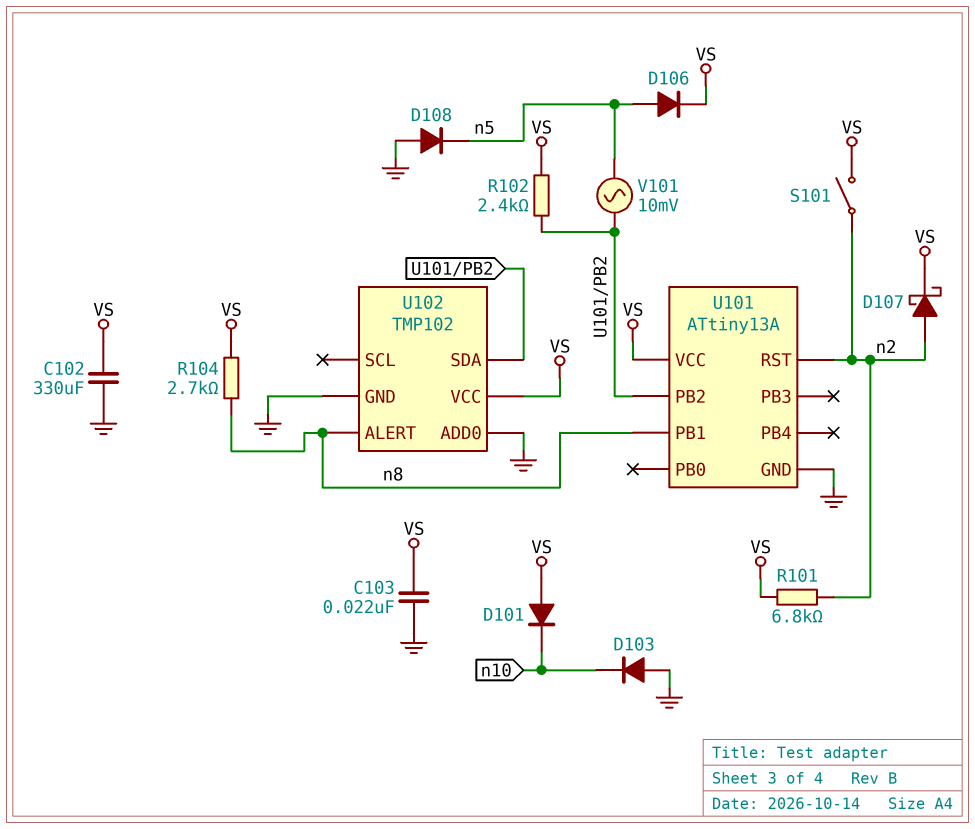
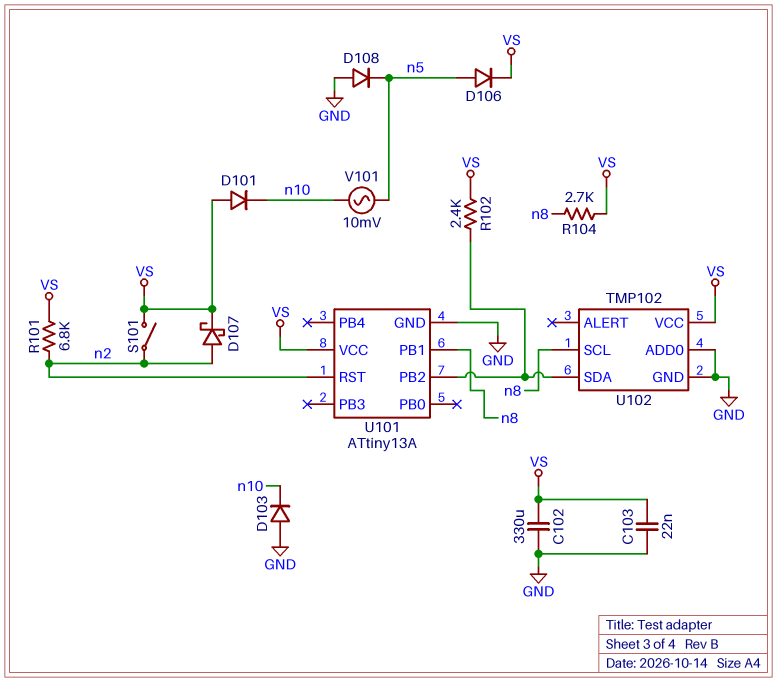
U102 pin ALERT: n8 -> none
U102 pin SCL: none -> n8
V101: AC 10mV (U101/PB2, n5) -> AC 10mV (n5, n10)

